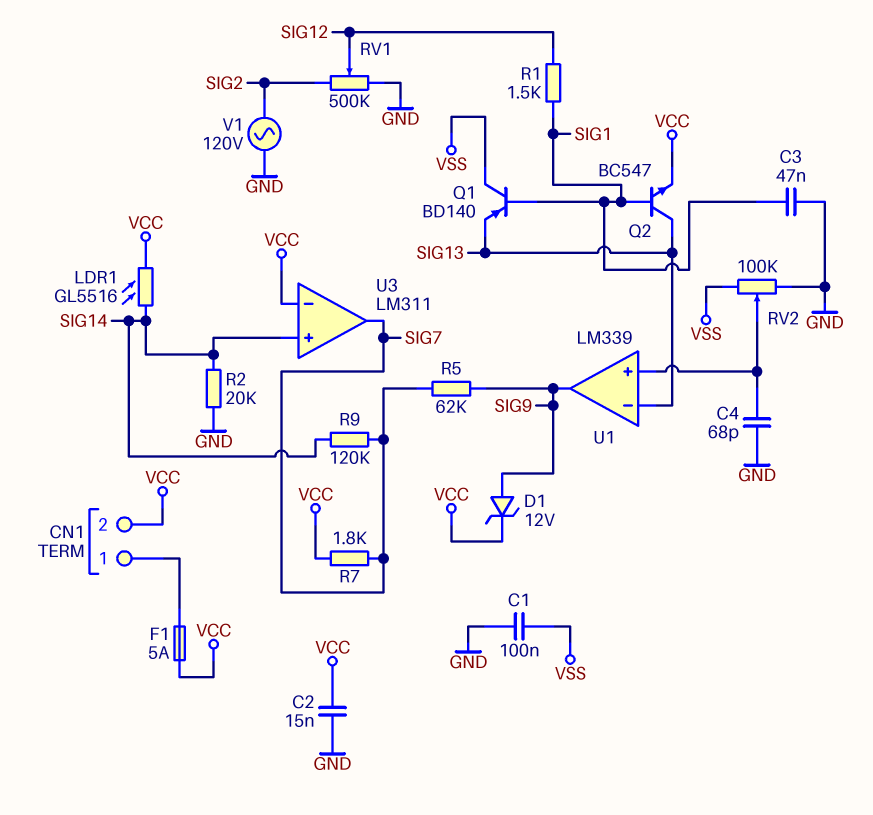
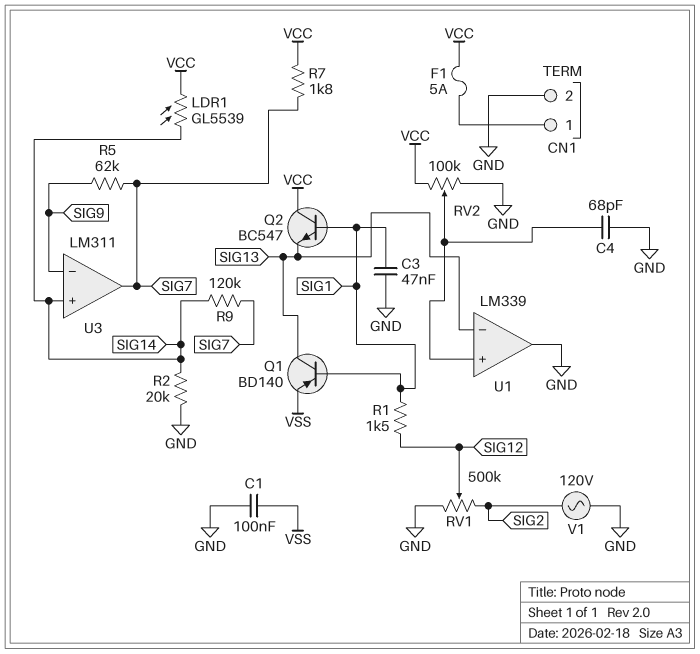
C2: 15nF (GND, VCC) -> none
CN1 pin 2: VCC -> GND
D1: zener 12V (A SIG9, K VCC) -> none
LDR1: GL5516 (SIG14, VCC) -> GL5539 (SIG14, VCC)
Q1: PNP BD140 (B SIG1, C VSS, E SIG13) -> PNP BD140 (B SIG1, C SIG13, E VSS)
Q2: NPN BC547 (B SIG1, C SIG13, E VCC) -> NPN BC547 (B SIG1, C VCC, E SIG13)
RV2: 100k (GND, VSS, wiper U1/in+) -> 100k (GND, VCC, wiper U1/in+)
U1 pin out: SIG9 -> GND
U3 pin in-: VCC -> SIG9

